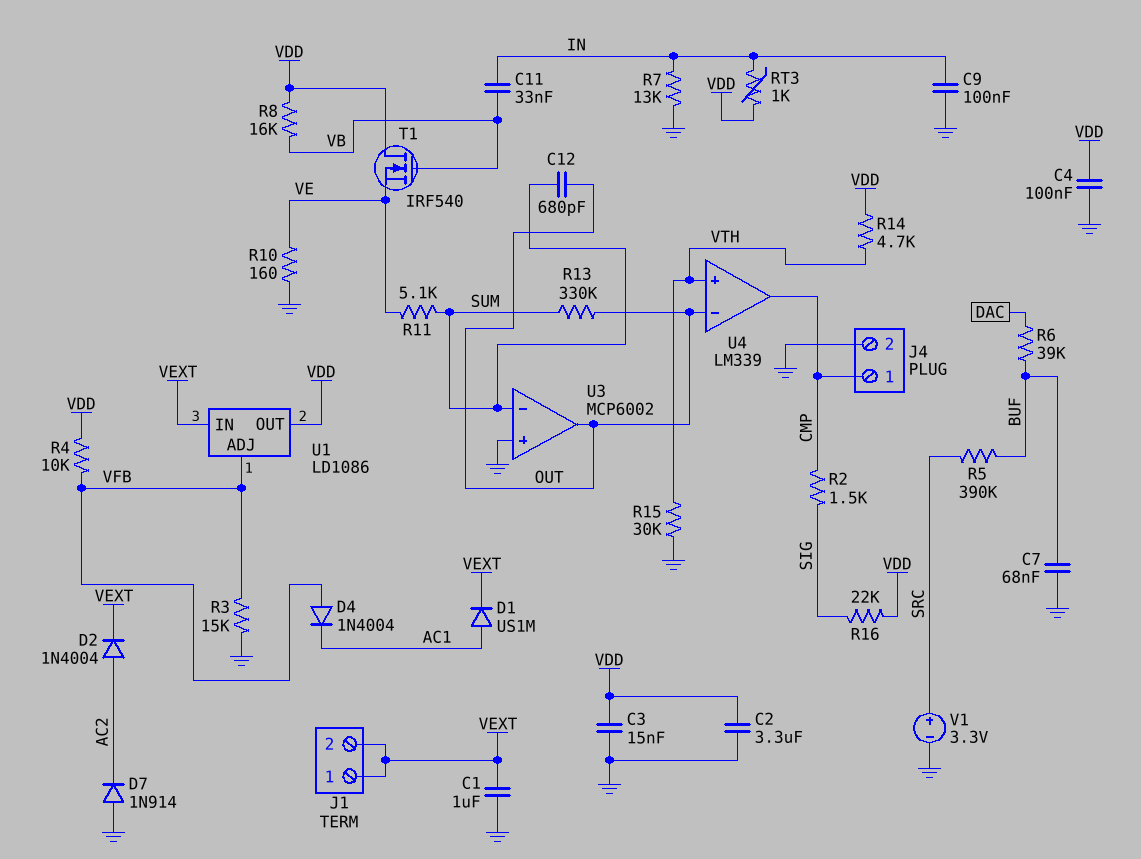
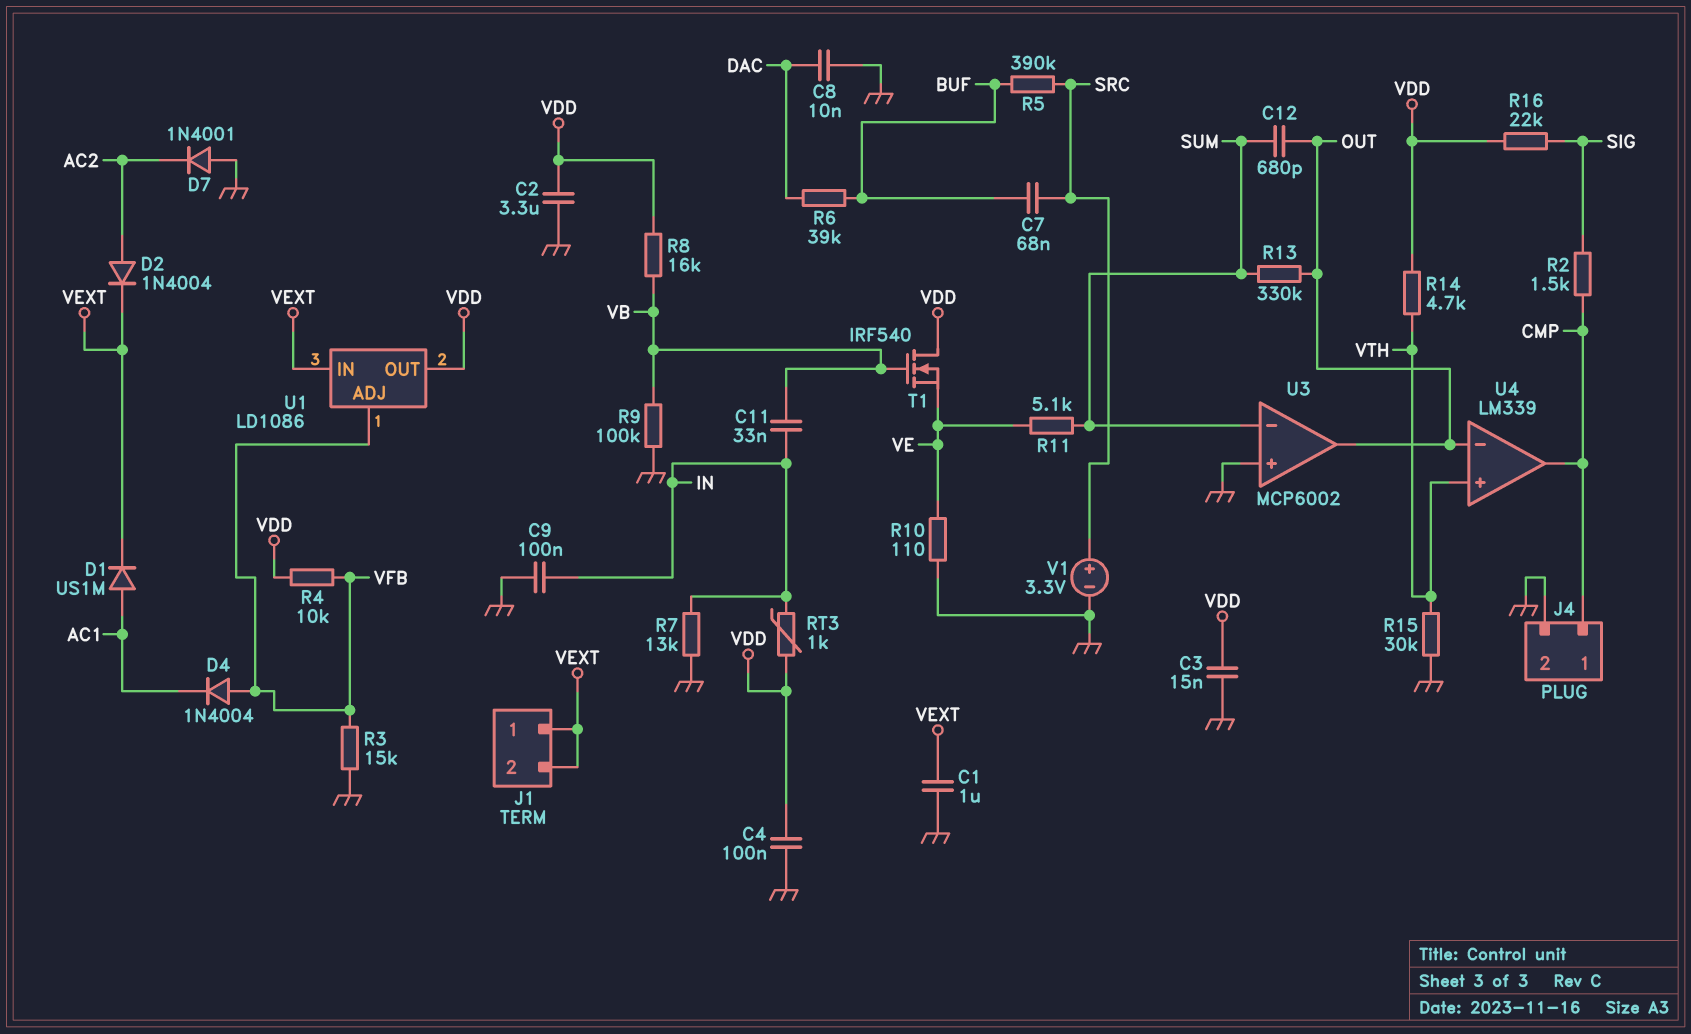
C7: 68nF (BUF, GND) -> 68nF (BUF, SRC)
C8: none -> 10nF (DAC, GND)
D7: diode 1N914 (A GND, K AC2) -> diode 1N4001 (A GND, K AC2)
R9: none -> 100k (GND, VB)
R10: 160 (GND, VE) -> 110 (GND, VE)

